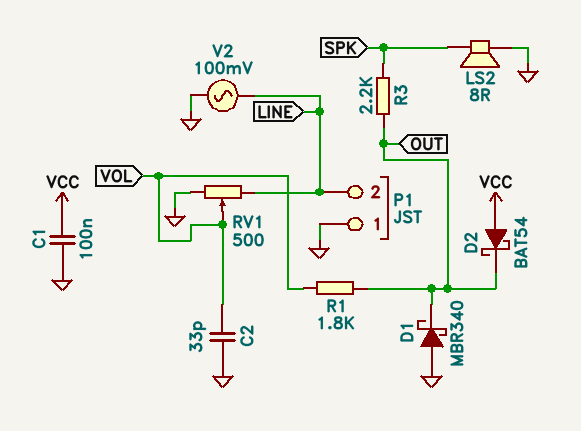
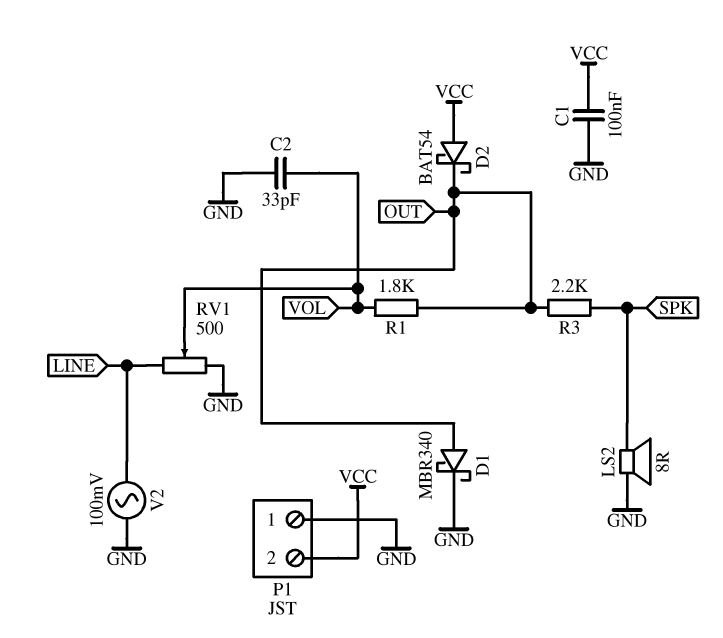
D1: schottky MBR340 (A GND, K OUT) -> schottky MBR340 (A OUT, K GND)
P1 pin 2: LINE -> VCC

